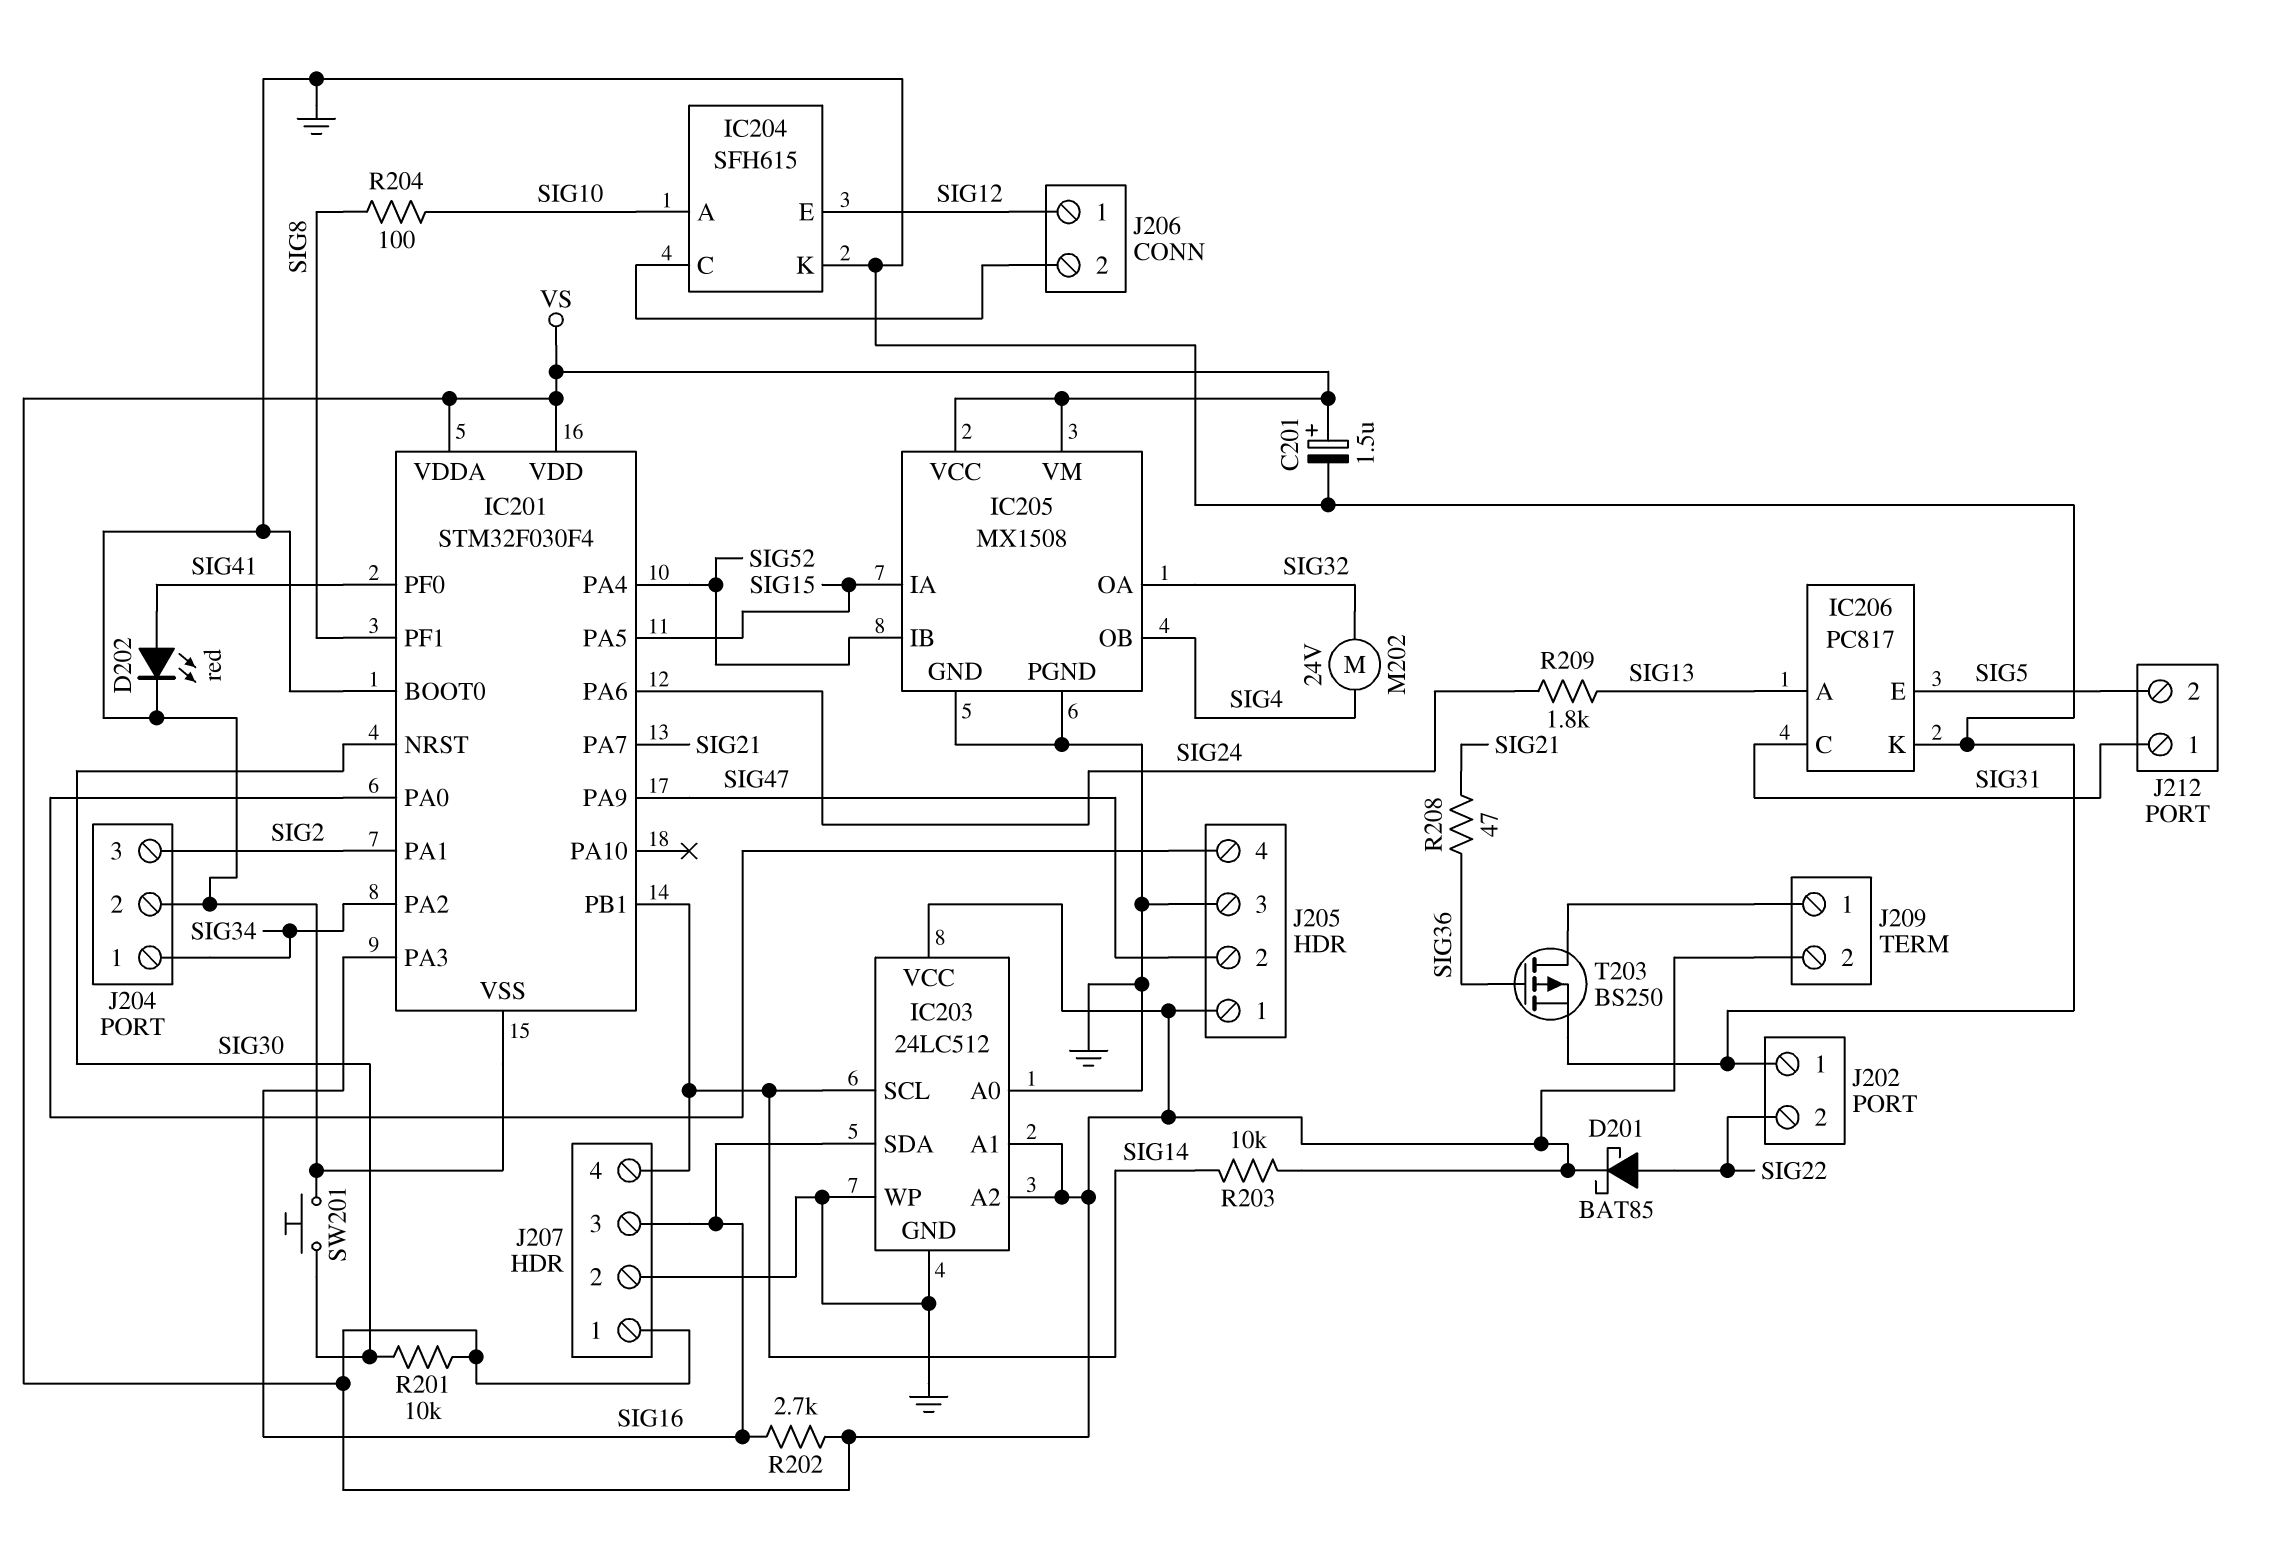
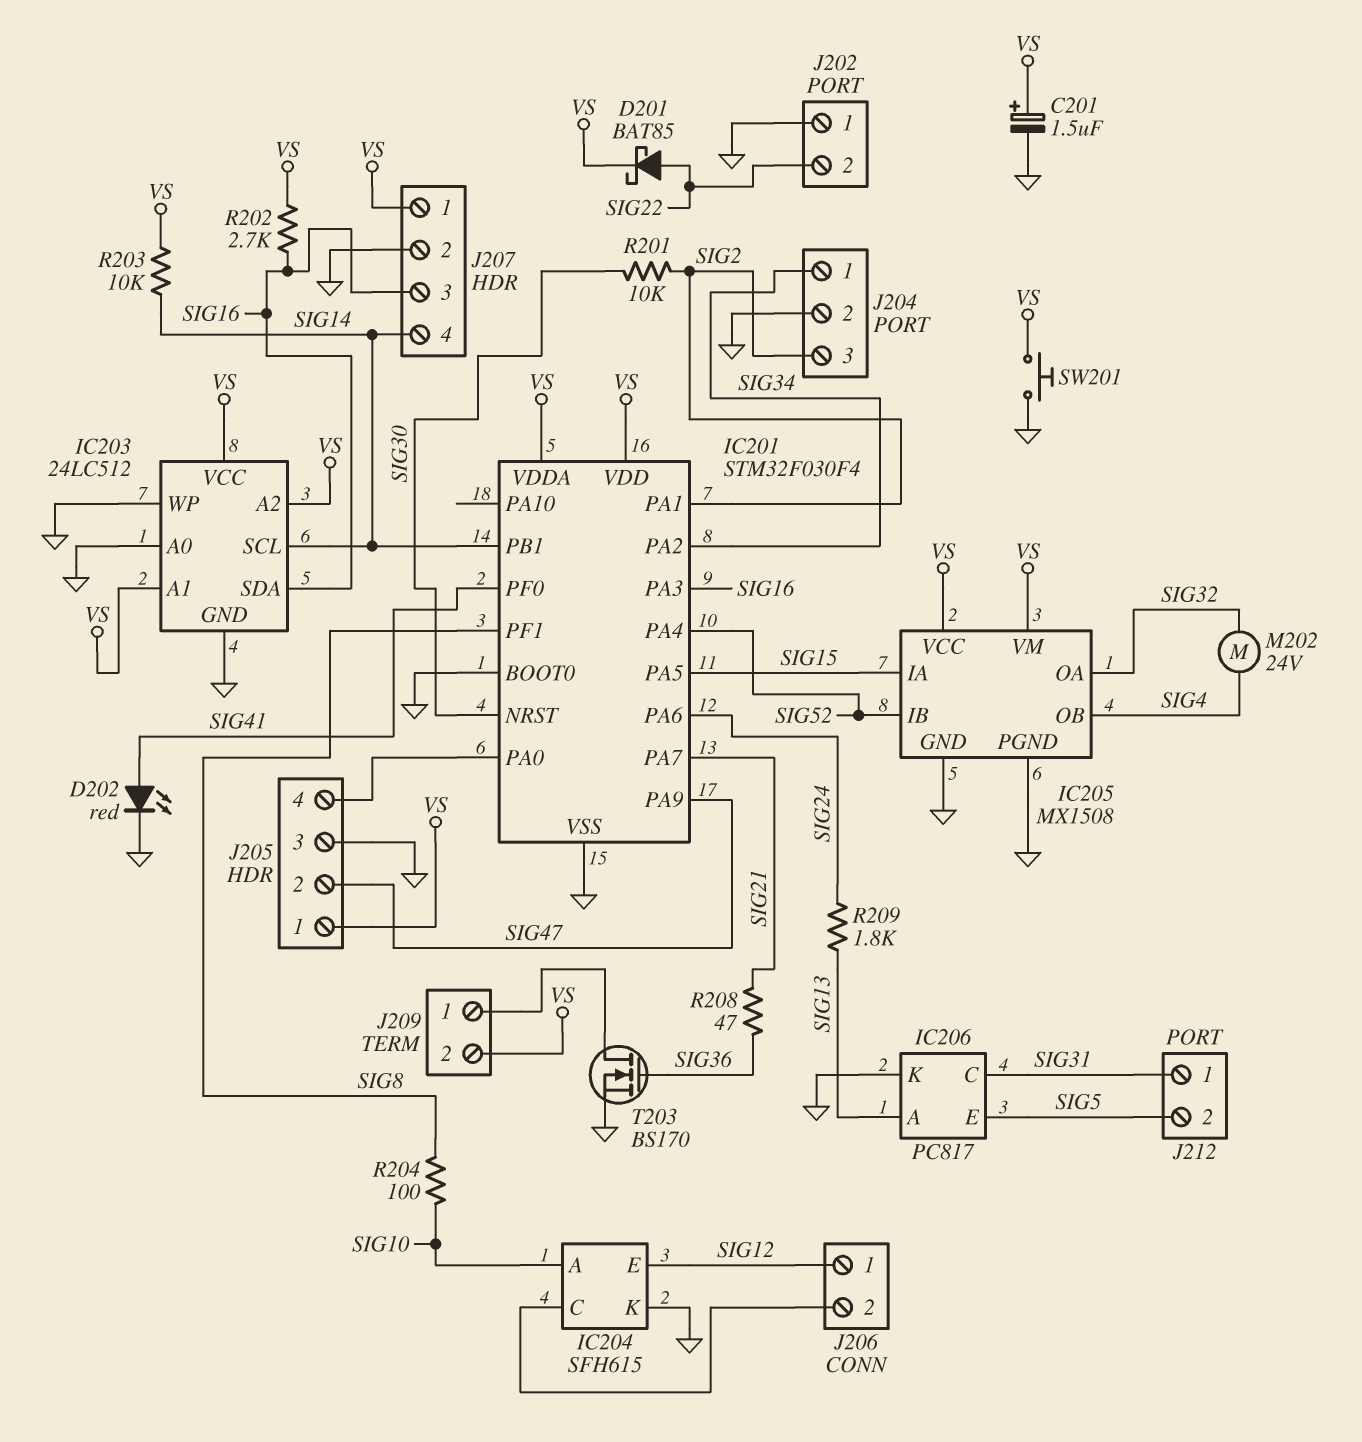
R201: 10k (SIG30, VS) -> 10k (SIG2, SIG30)
SW201: button (GND, SIG30) -> button (GND, VS)
T203: PMOS BS250 (G SIG36, D J209/1, S GND) -> NMOS BS170 (G SIG36, D J209/1, S GND)

